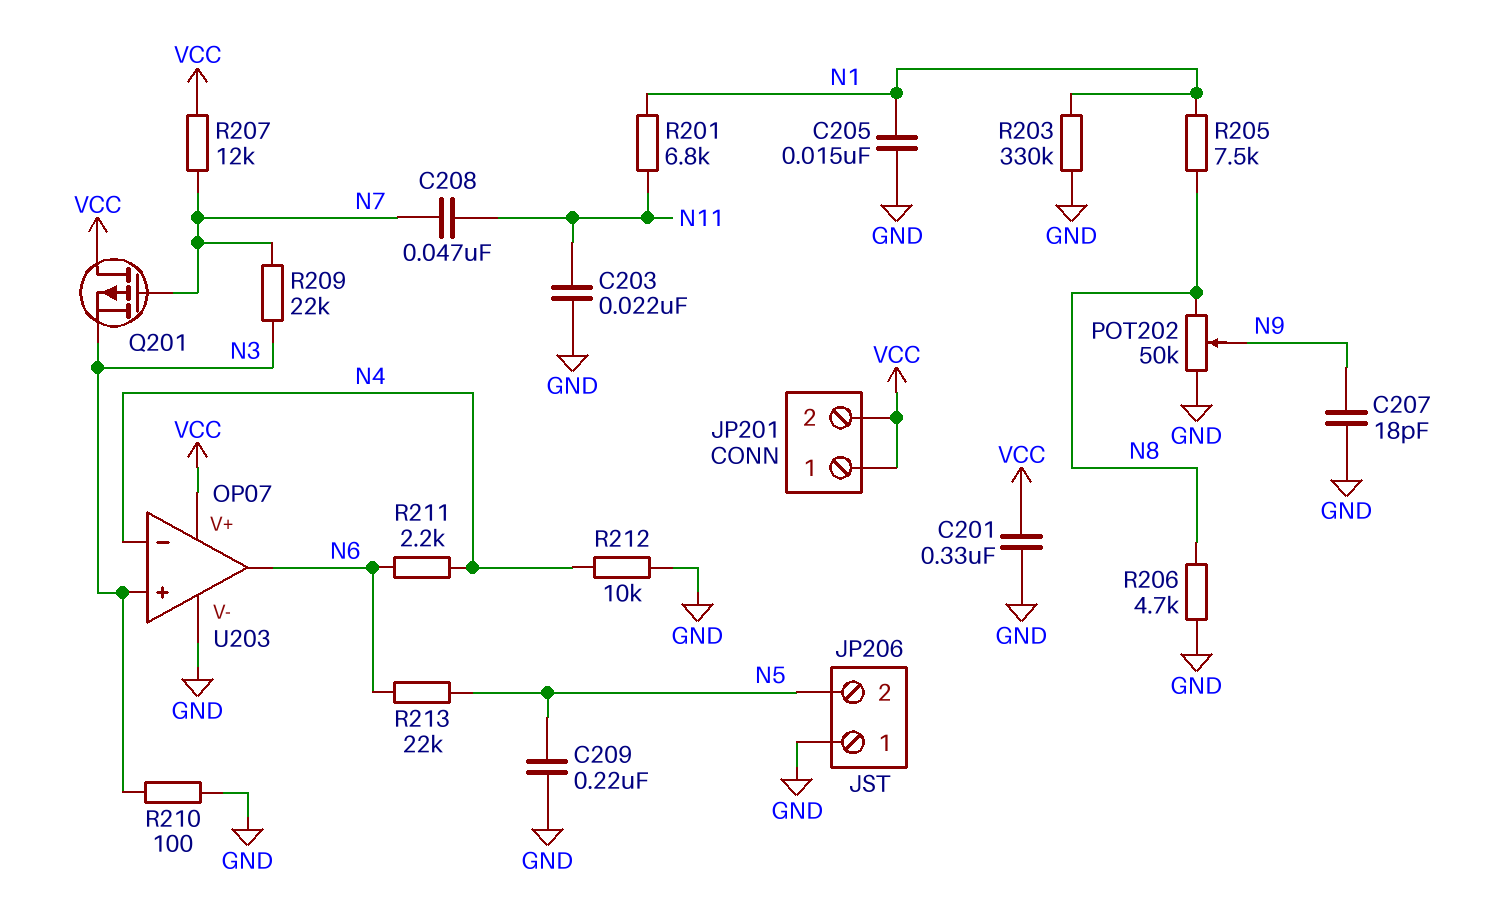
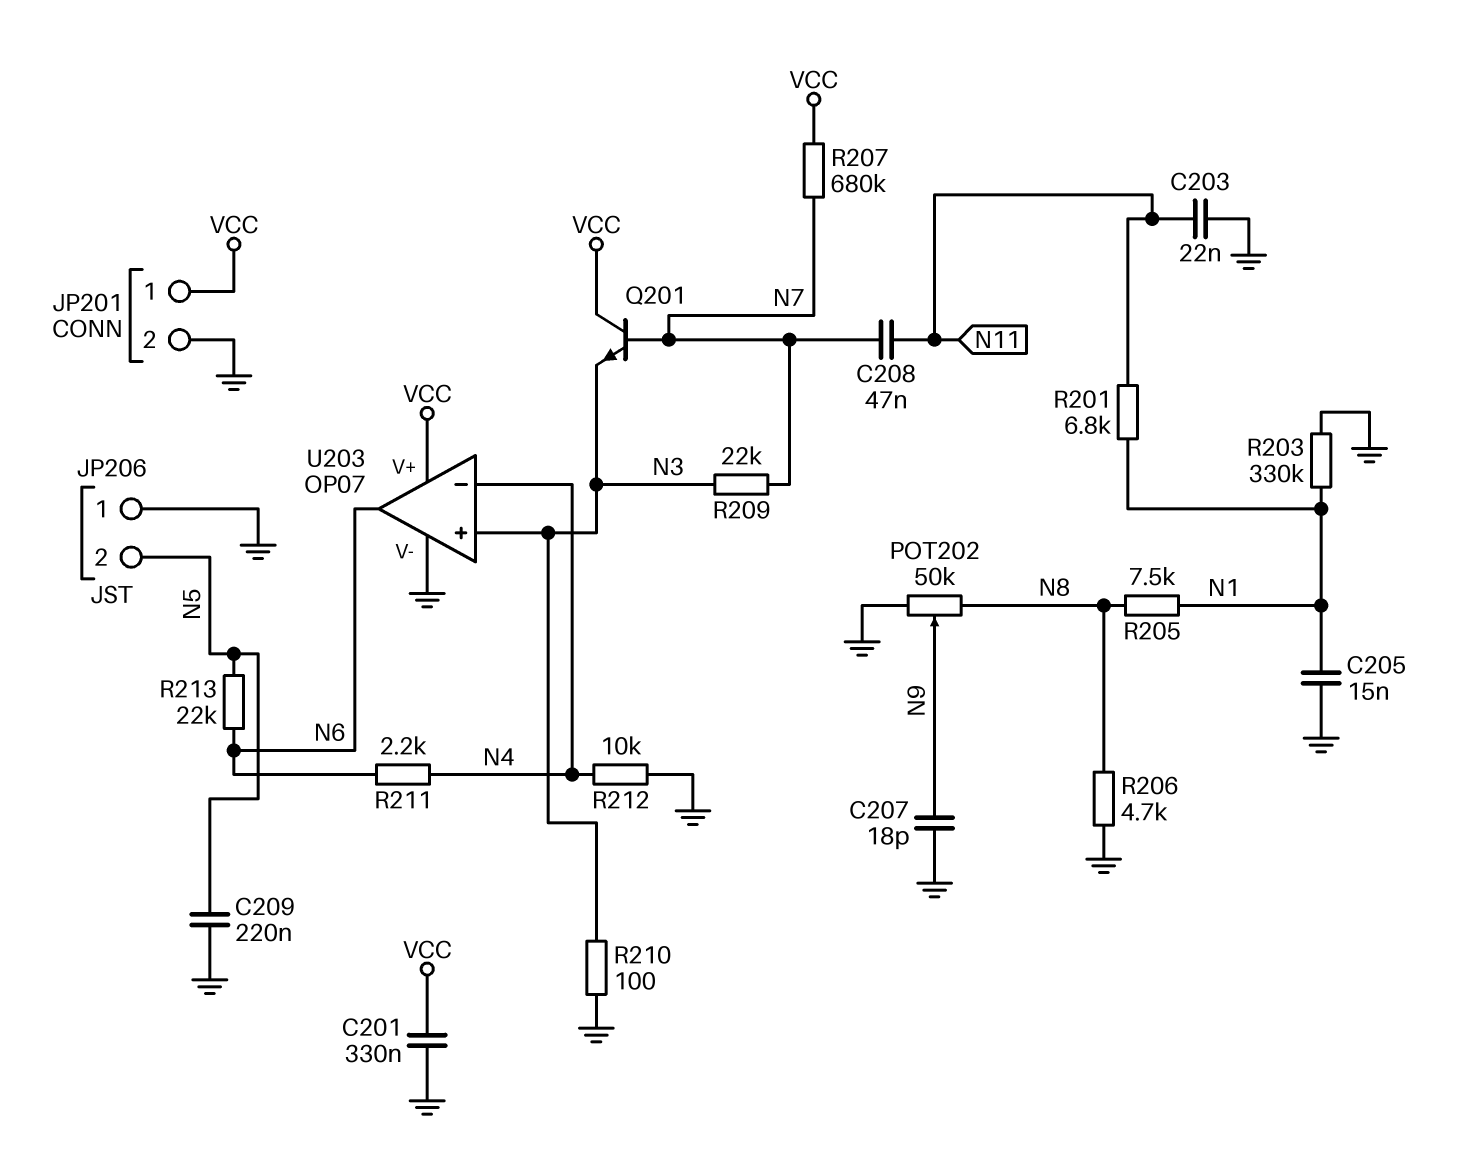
JP201 pin 2: VCC -> GND
Q201: PMOS (G N7, D VCC, S N3) -> NPN (B N7, C VCC, E N3)
R207: 12k (N7, VCC) -> 680k (N7, VCC)

